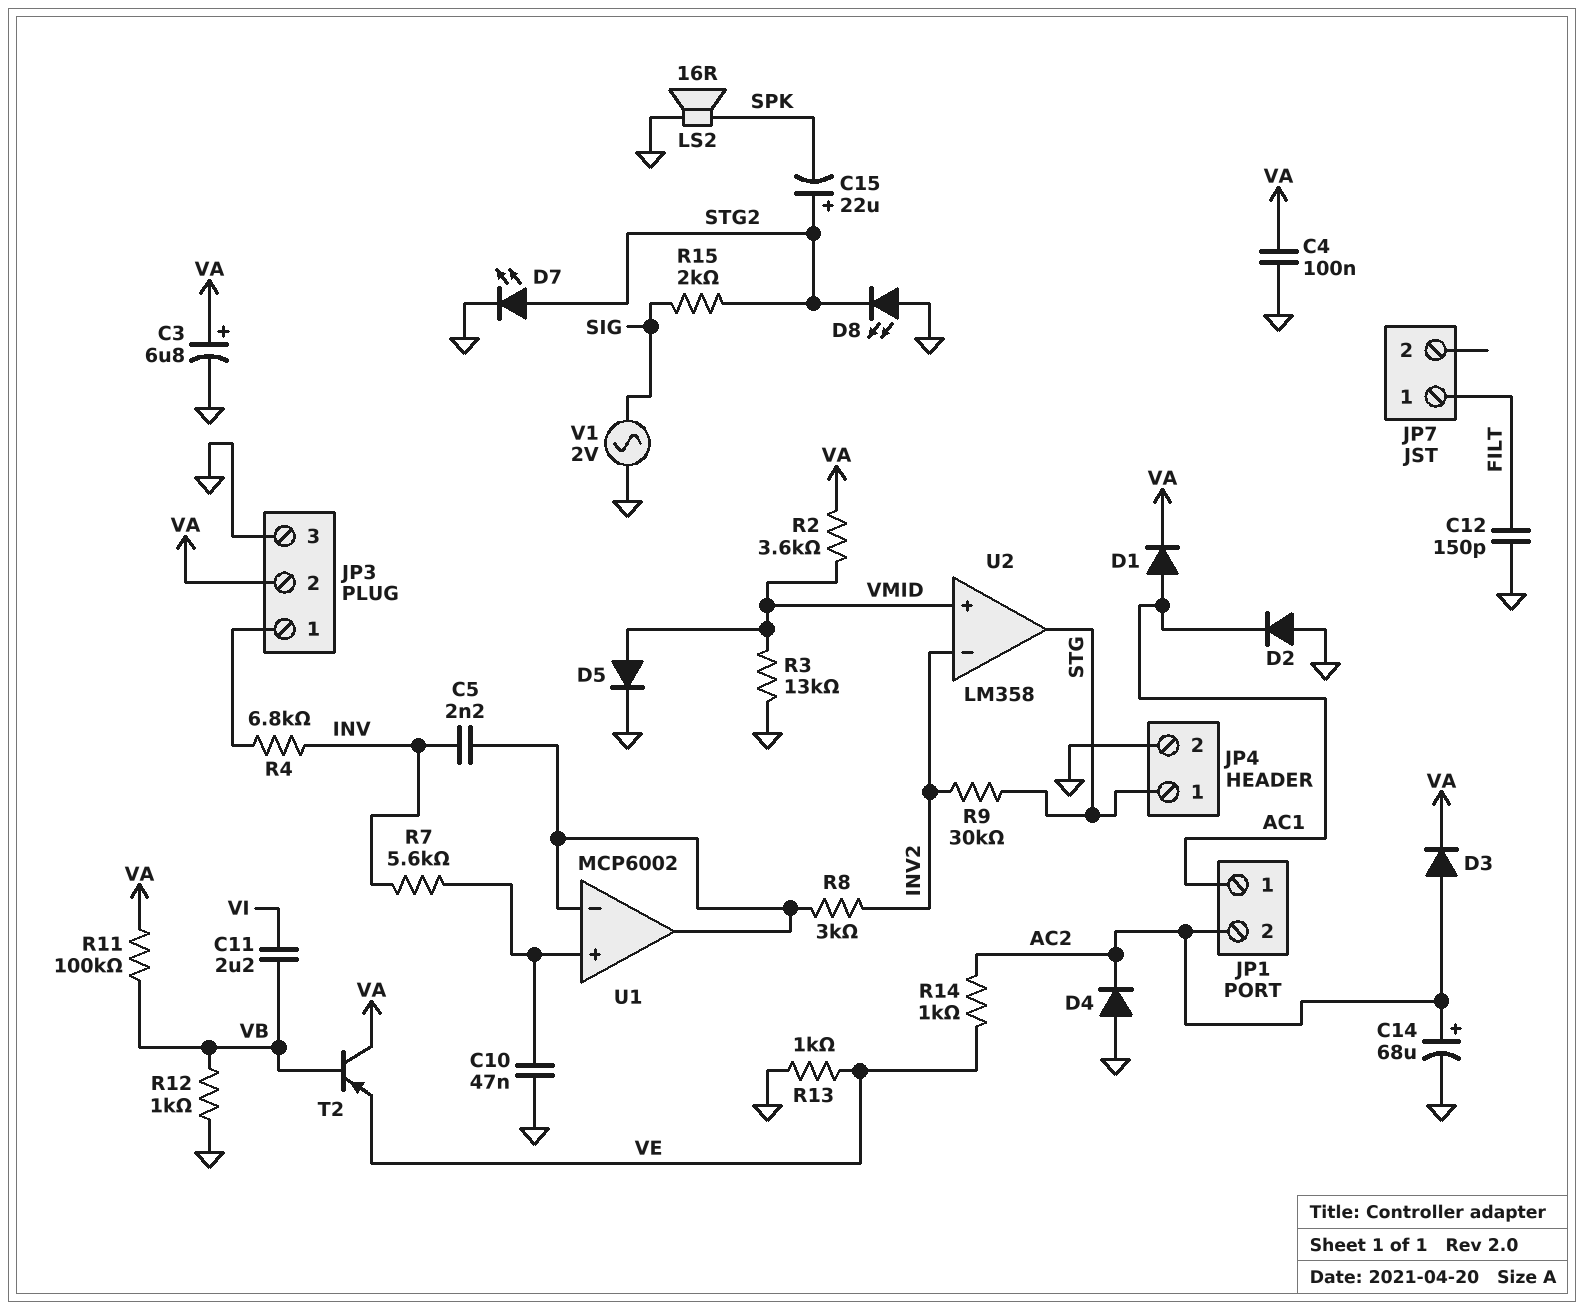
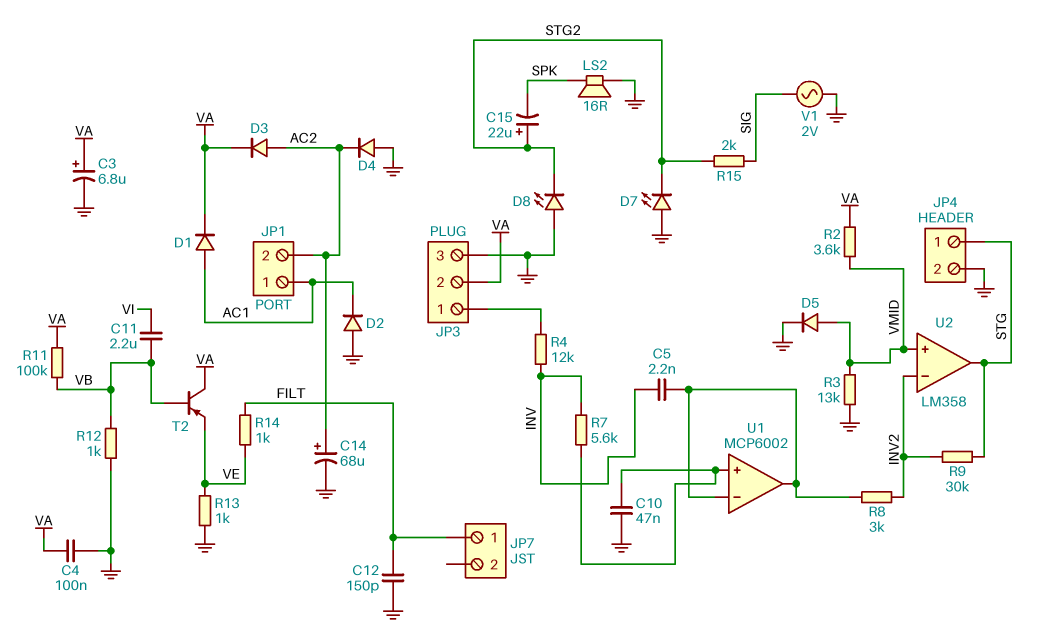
D7: LED (A STG2, K GND) -> LED (A GND, K STG2)
R4: 6.8k (INV, JP3/1) -> 12k (INV, JP3/1)
R14: 1k (AC2, VE) -> 1k (FILT, VE)

